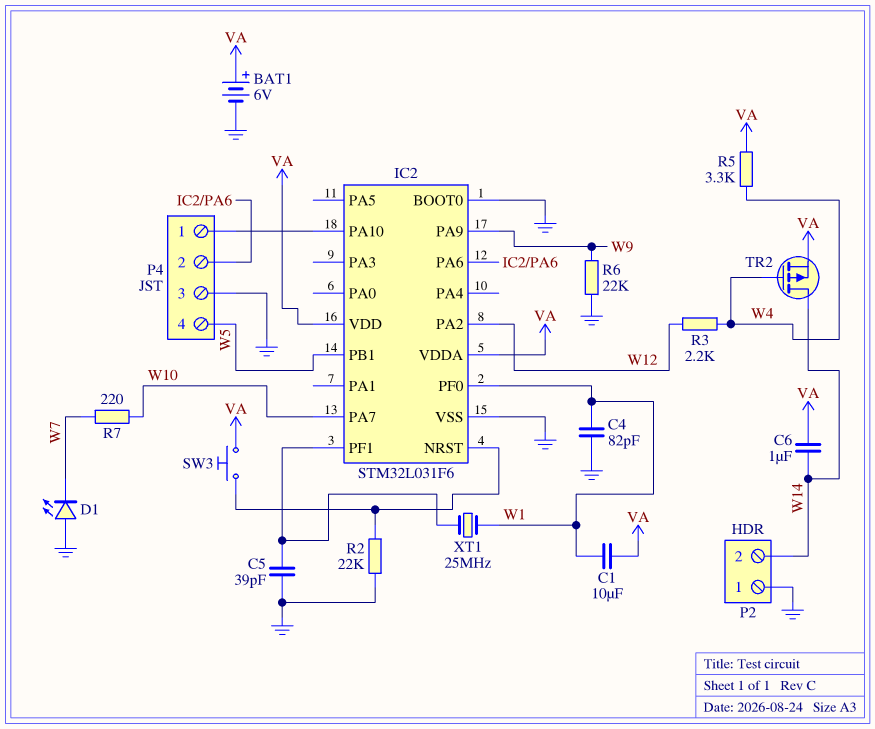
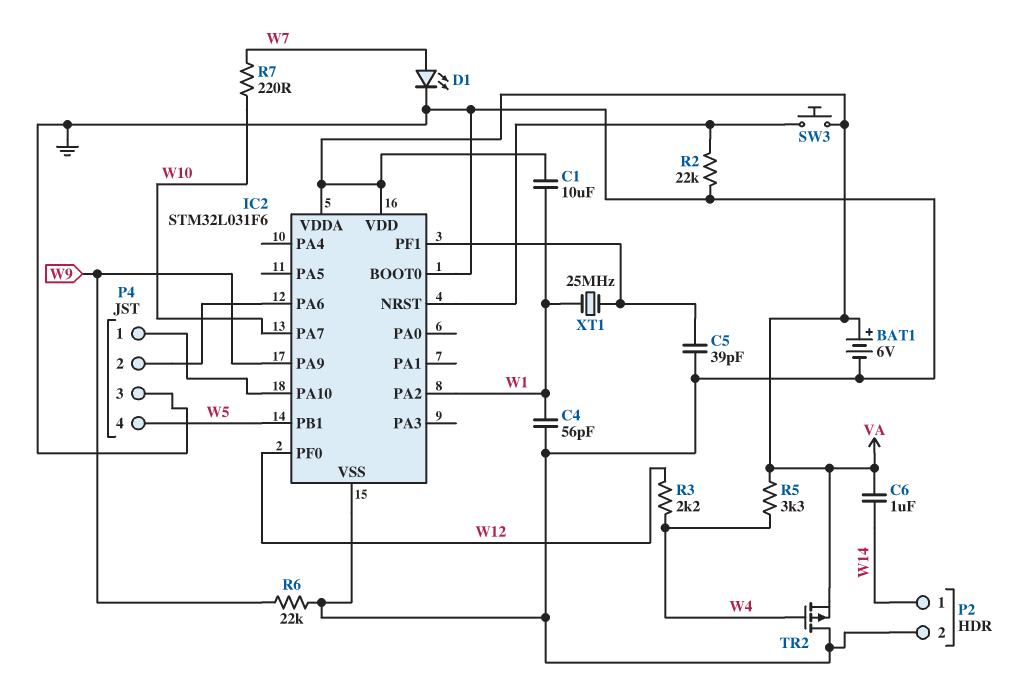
C4: 82pF (GND, W1) -> 56pF (GND, W1)
D1: LED (A GND, K W7) -> LED (A W7, K GND)
IC2 pin PA2: W12 -> W1
IC2 pin PF0: W1 -> W12
P2 pin 1: GND -> W14
P2 pin 2: W14 -> GND
TR2: PMOS (G W4, D W14, S VA) -> PMOS (G W4, D GND, S VA)

